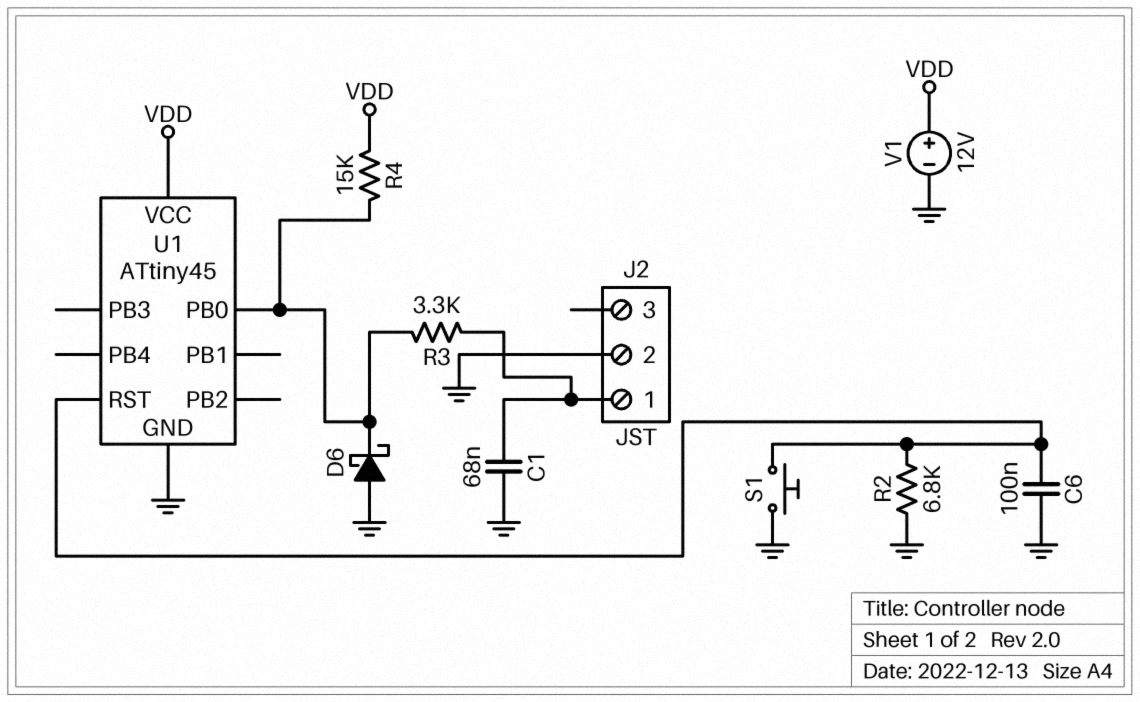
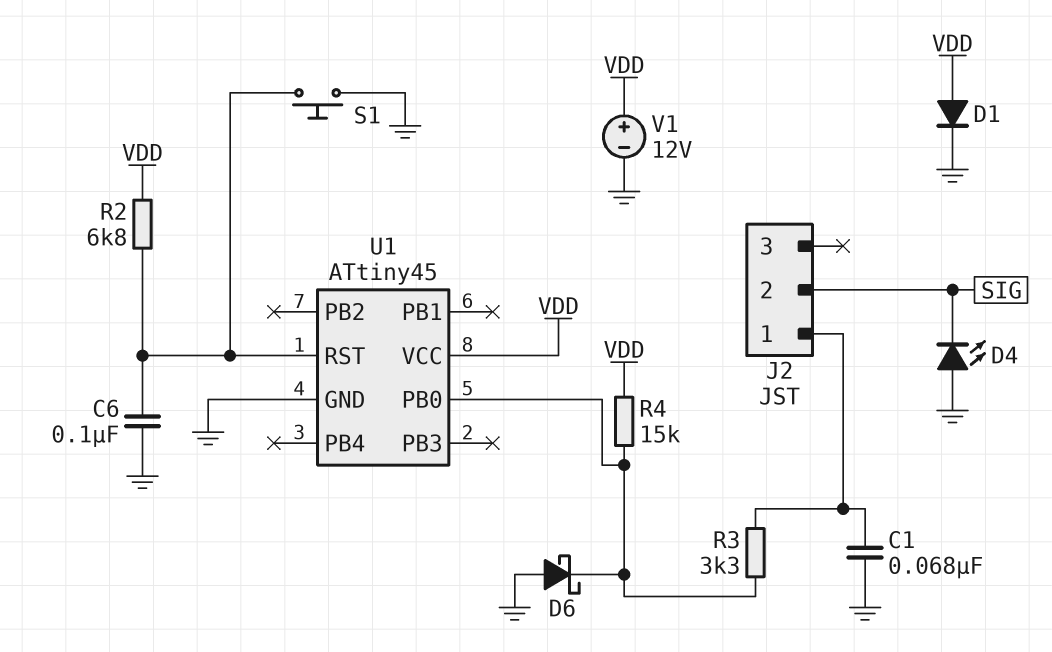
D1: none -> diode (A VDD, K GND)
D4: none -> LED (A GND, K SIG)
J2 pin 2: GND -> SIG
R2: 6.8k (GND, U1/RST) -> 6.8k (U1/RST, VDD)

